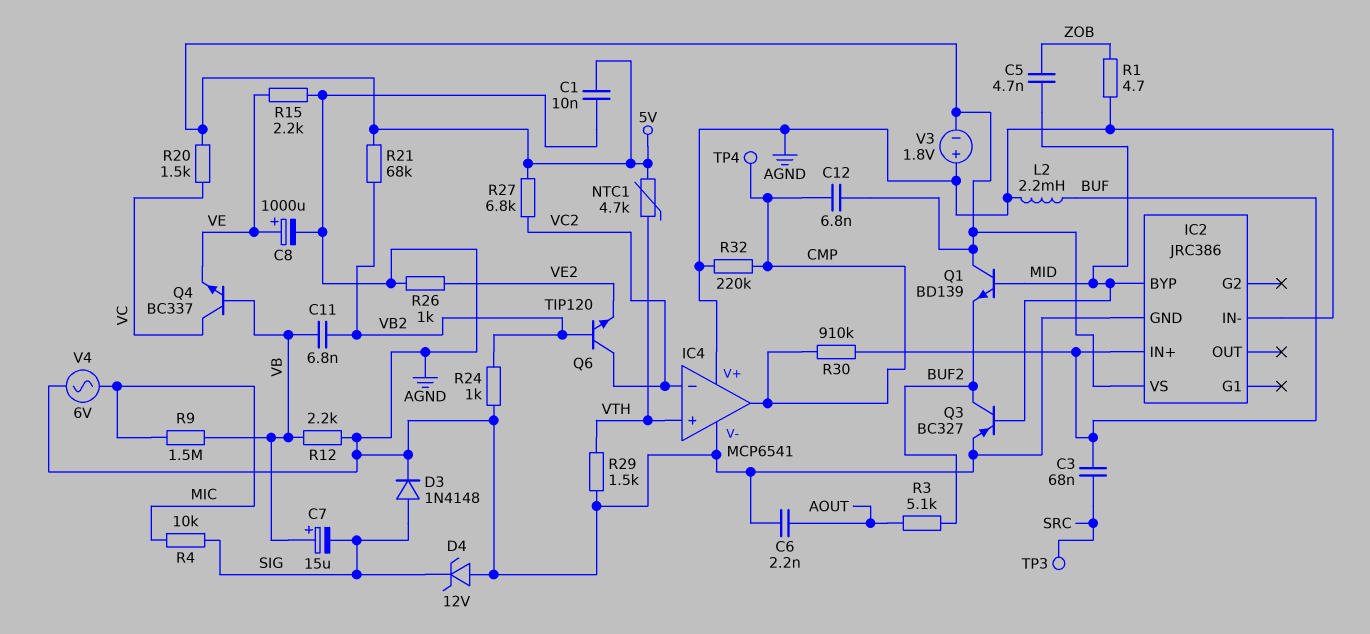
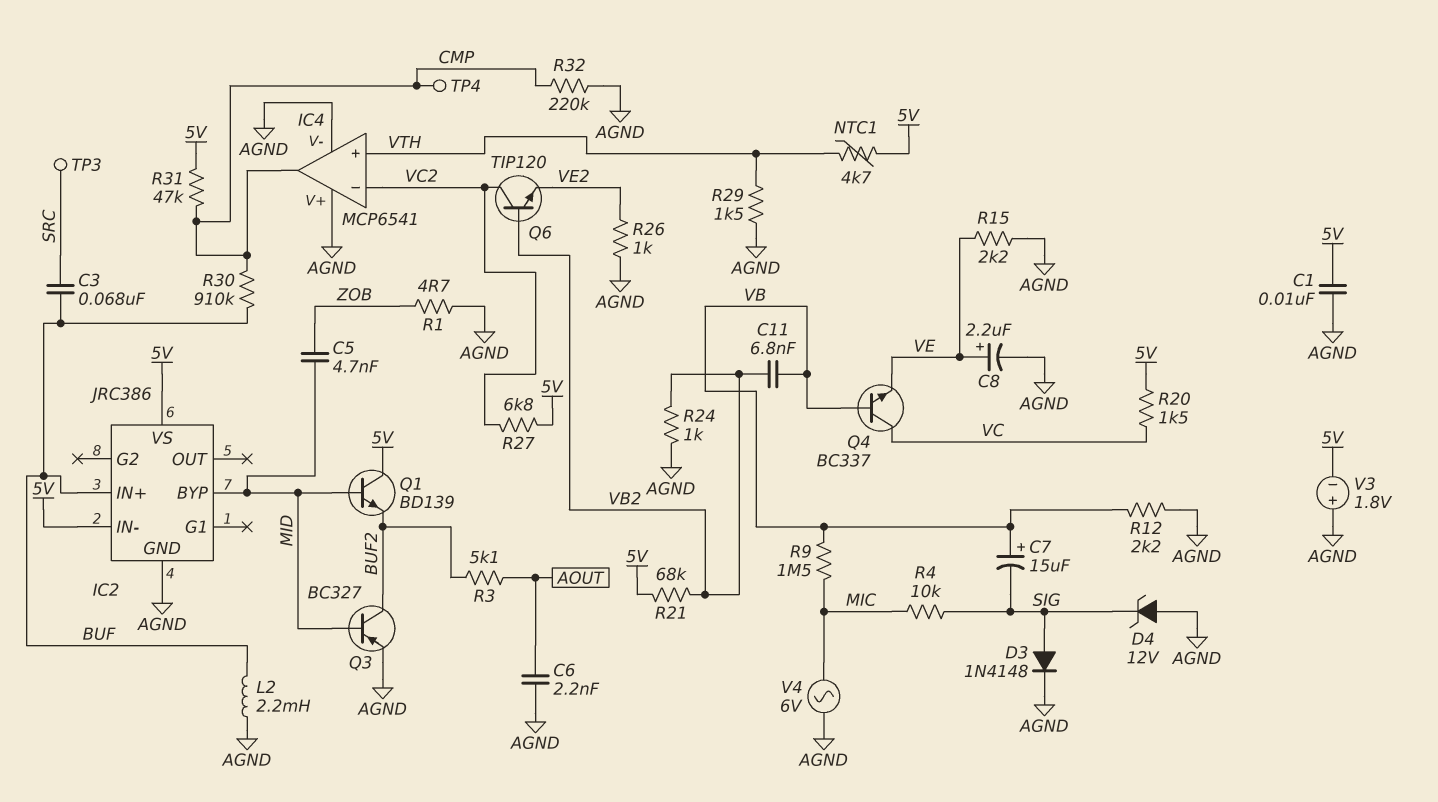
C8: 1000uF (plus VE, minus AGND) -> 2.2uF (plus VE, minus AGND)
C12: 6.8nF (5V, CMP) -> none
IC2 pin IN-: AGND -> 5V
R31: none -> 47k (5V, CMP)

